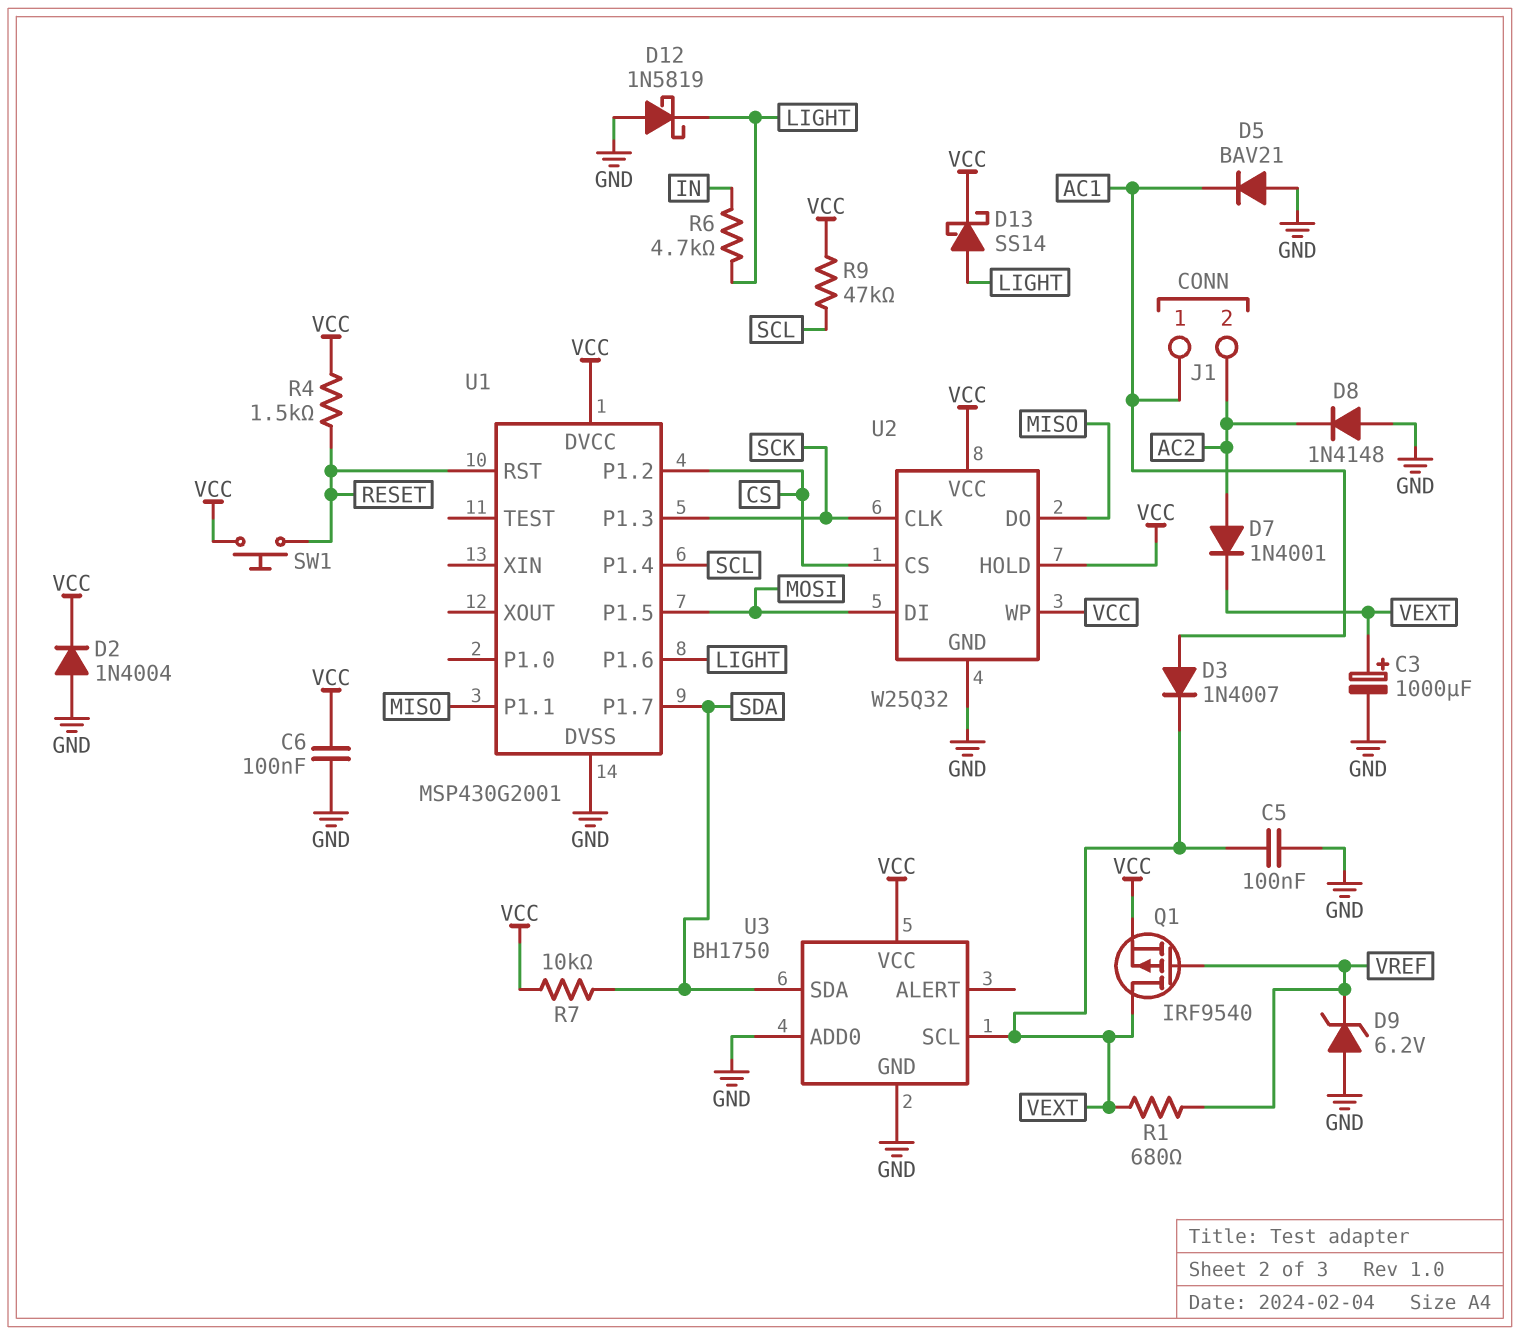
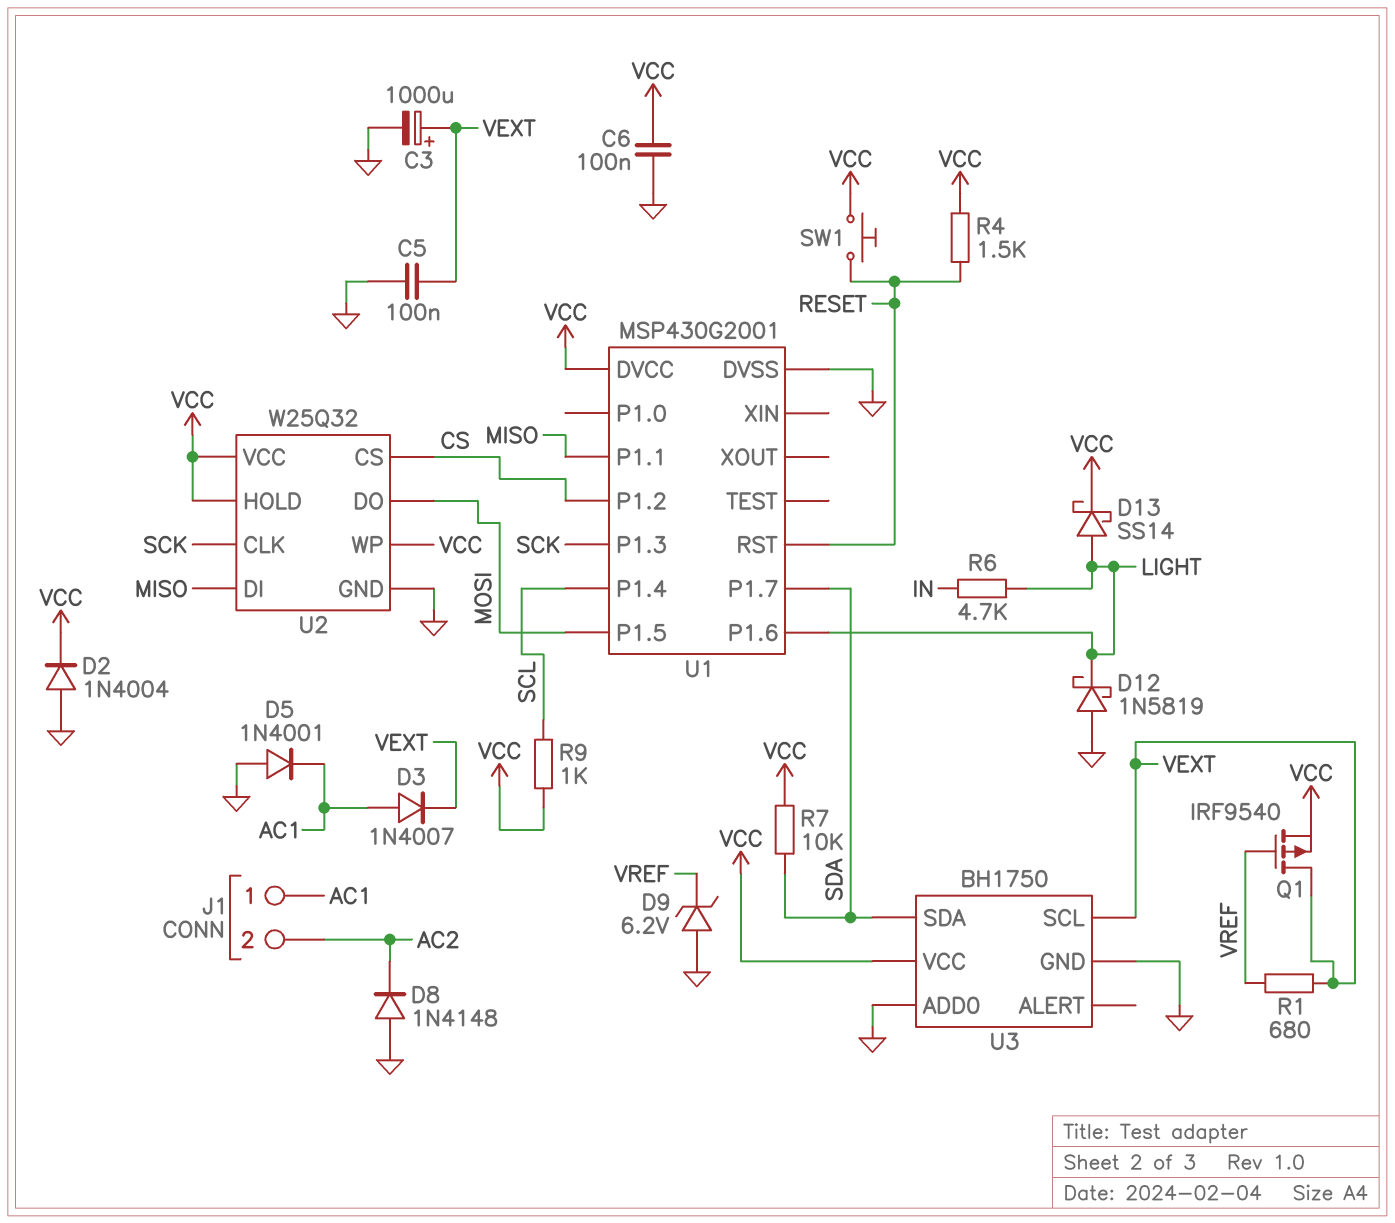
D5: diode BAV21 (A GND, K AC1) -> diode 1N4001 (A GND, K AC1)
D7: diode 1N4001 (A AC2, K VEXT) -> none
R9: 47k (SCL, VCC) -> 1k (SCL, VCC)
U2 pin DI: MOSI -> MISO
U2 pin DO: MISO -> MOSI

